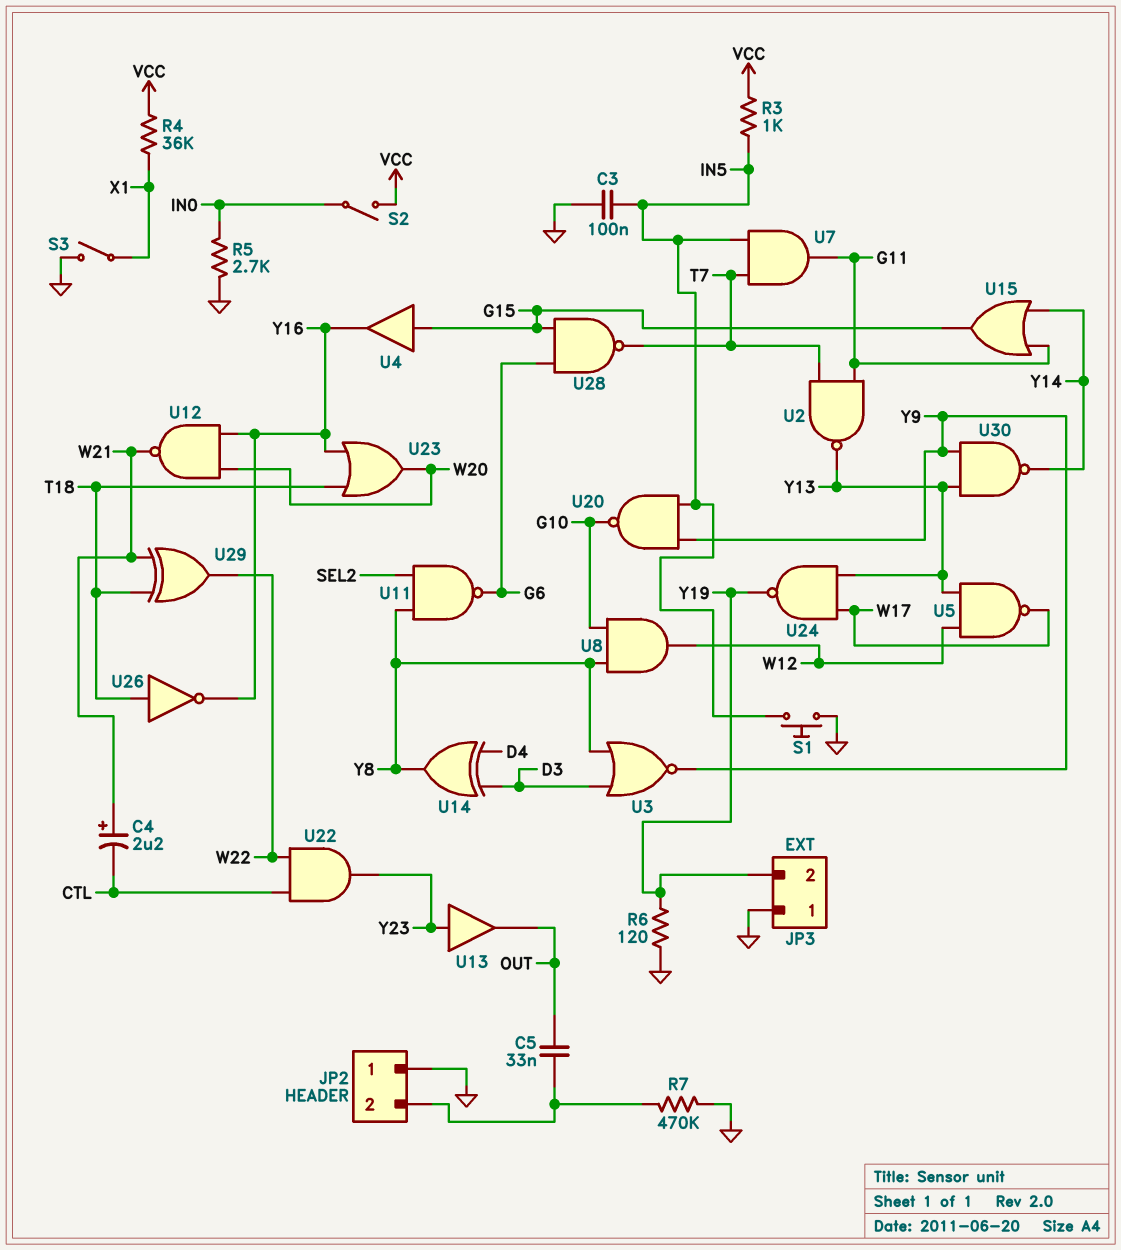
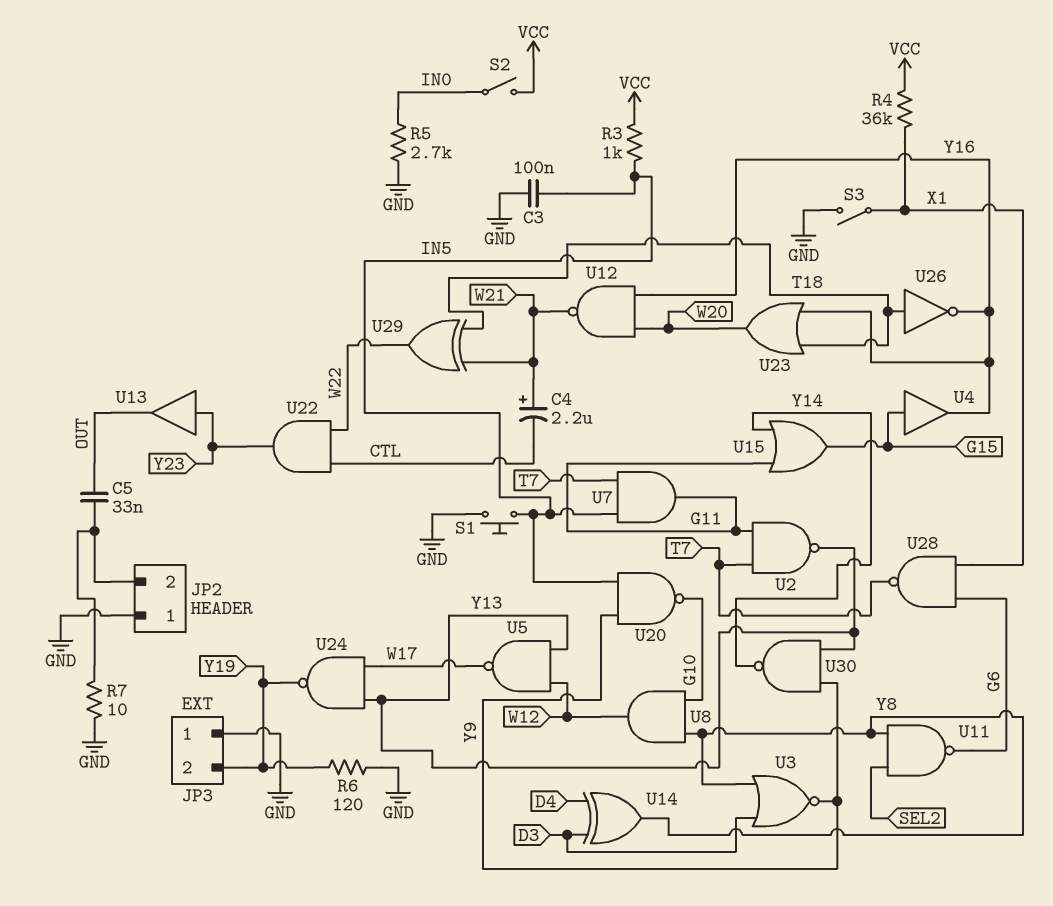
R7: 470k (GND, JP2/2) -> 10 (GND, JP2/2)
U28: NAND (in G6, in G15, out T7) -> NAND (in G6, in X1, out T7)

